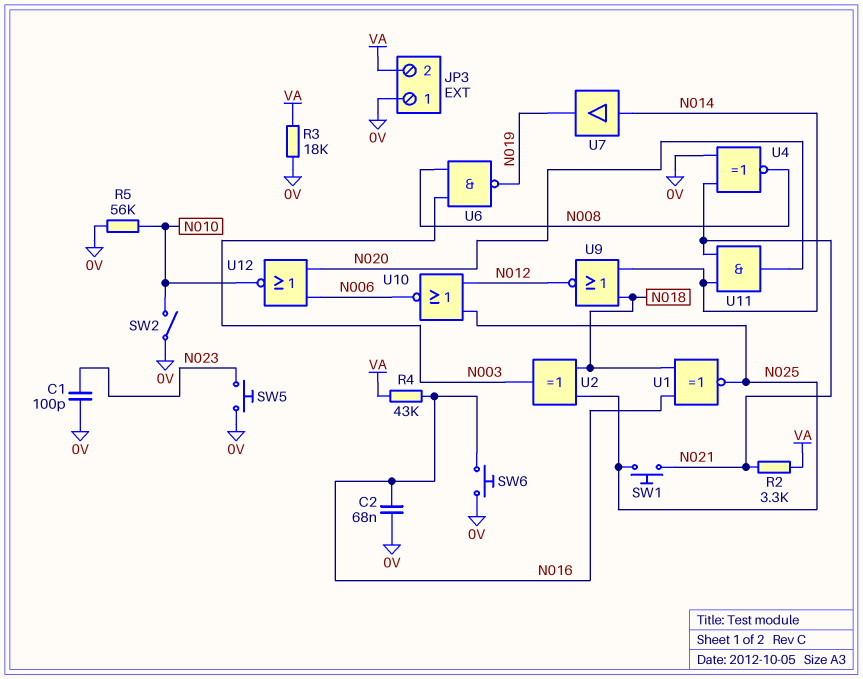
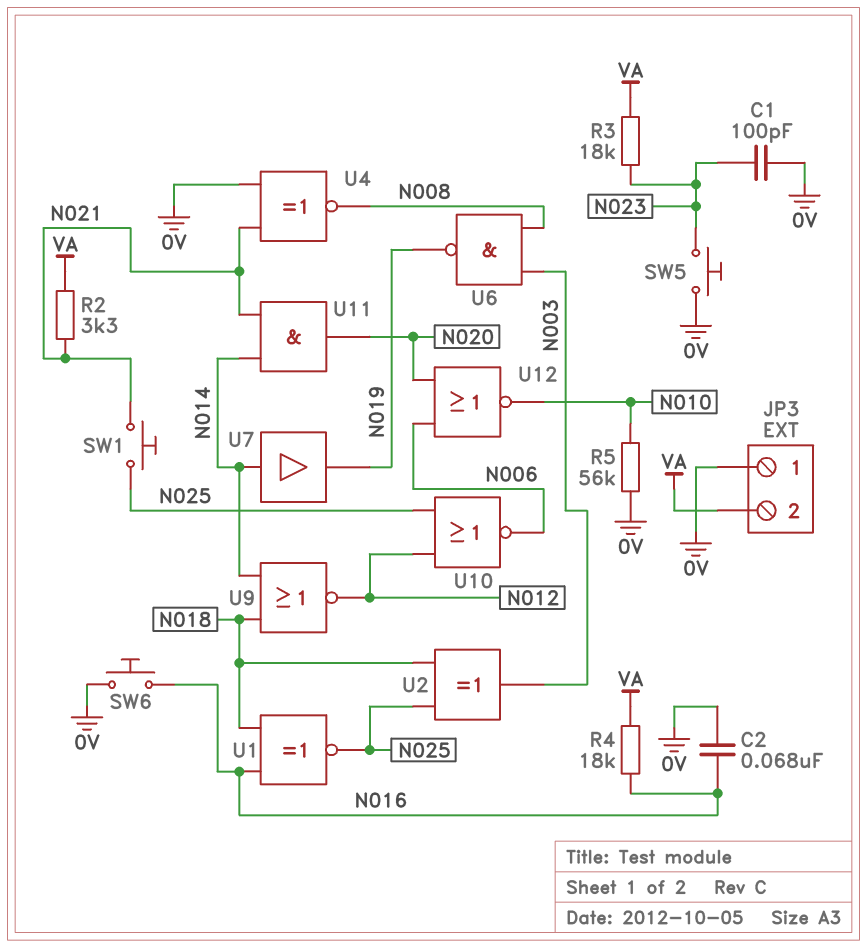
R3: 18k (0V, VA) -> 18k (N023, VA)
R4: 43k (N016, VA) -> 18k (N016, VA)
SW2: switch (0V, N010) -> none

